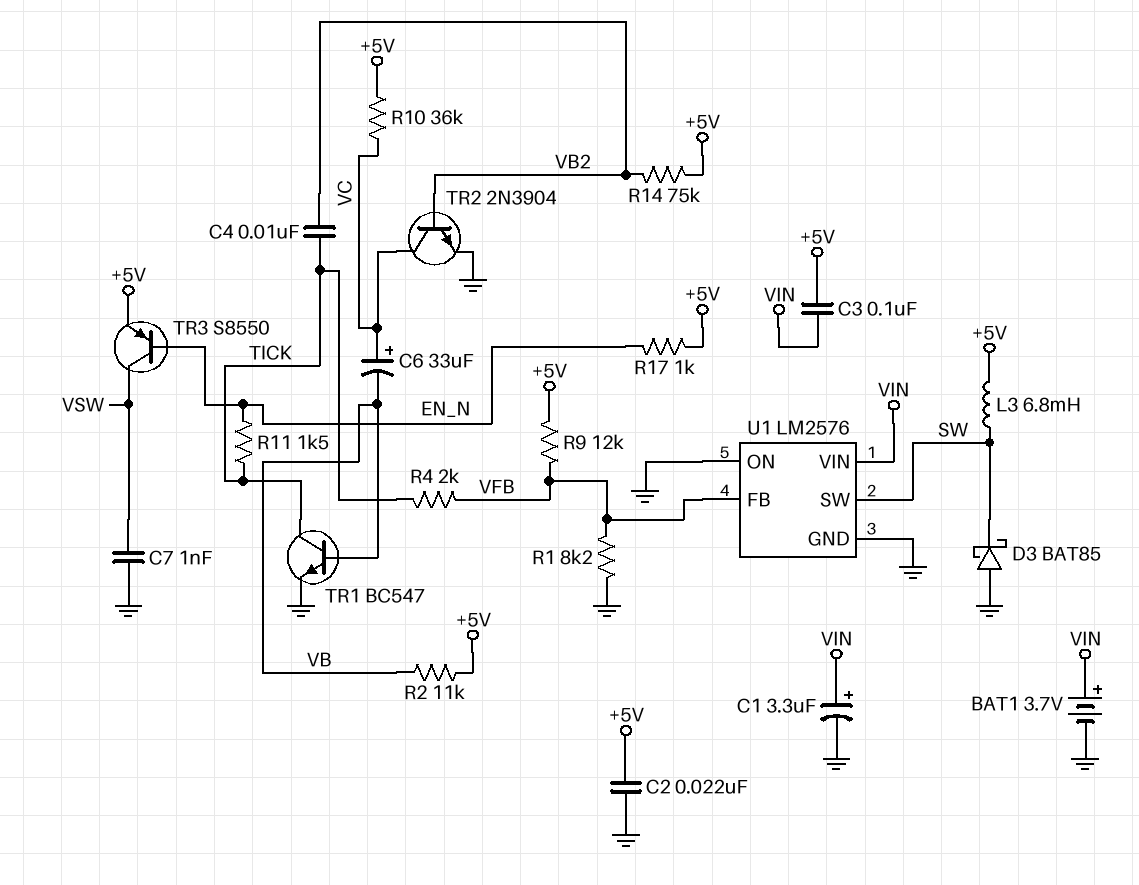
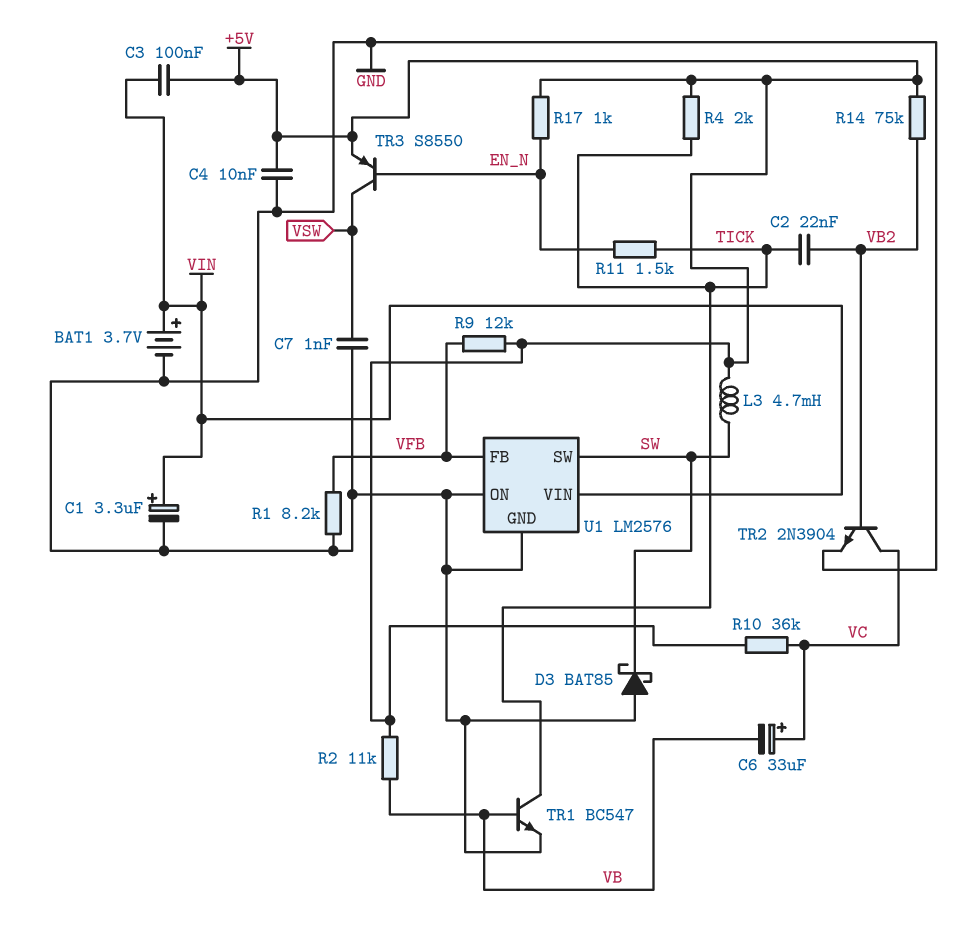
C2: 22nF (+5V, GND) -> 22nF (TICK, VB2)
C4: 10nF (TICK, VB2) -> 10nF (+5V, GND)
L3: 6.8mH (+5V, SW) -> 4.7mH (+5V, SW)
R4: 2k (TICK, VFB) -> 2k (+5V, TICK)

